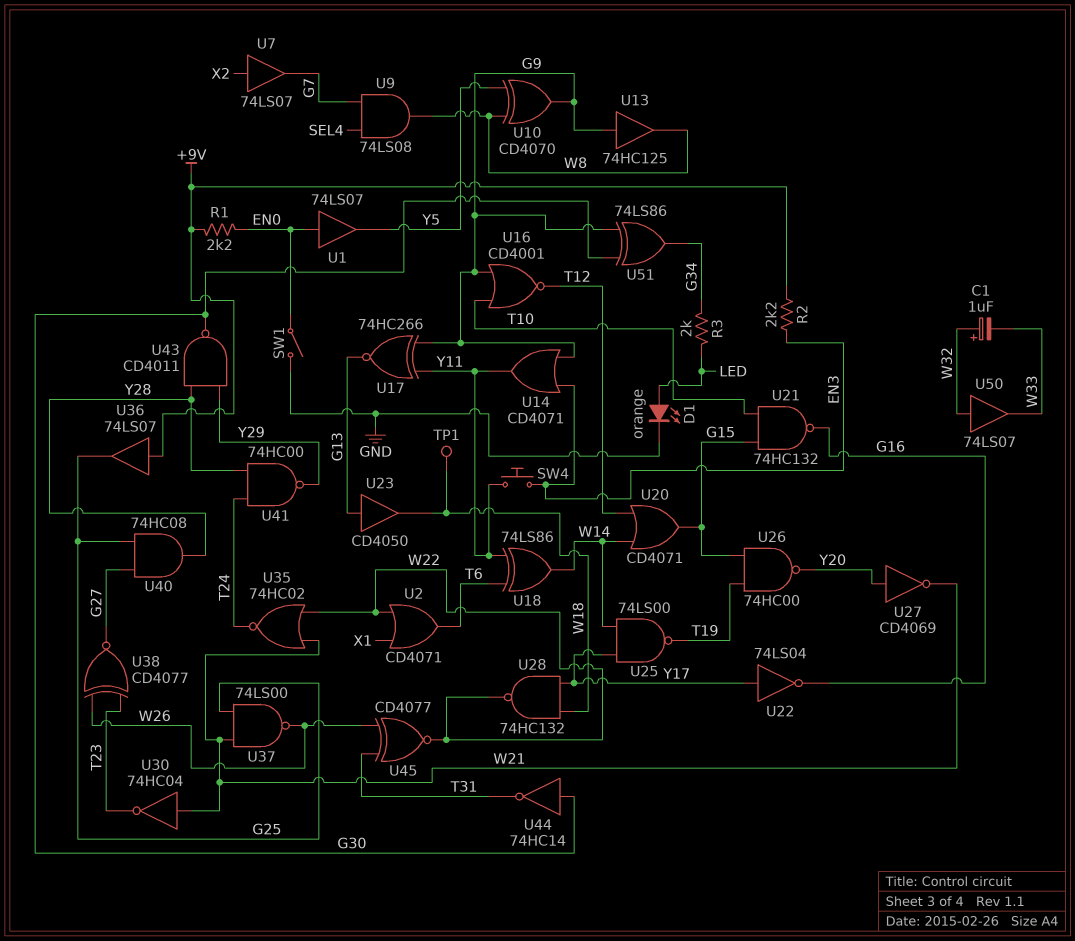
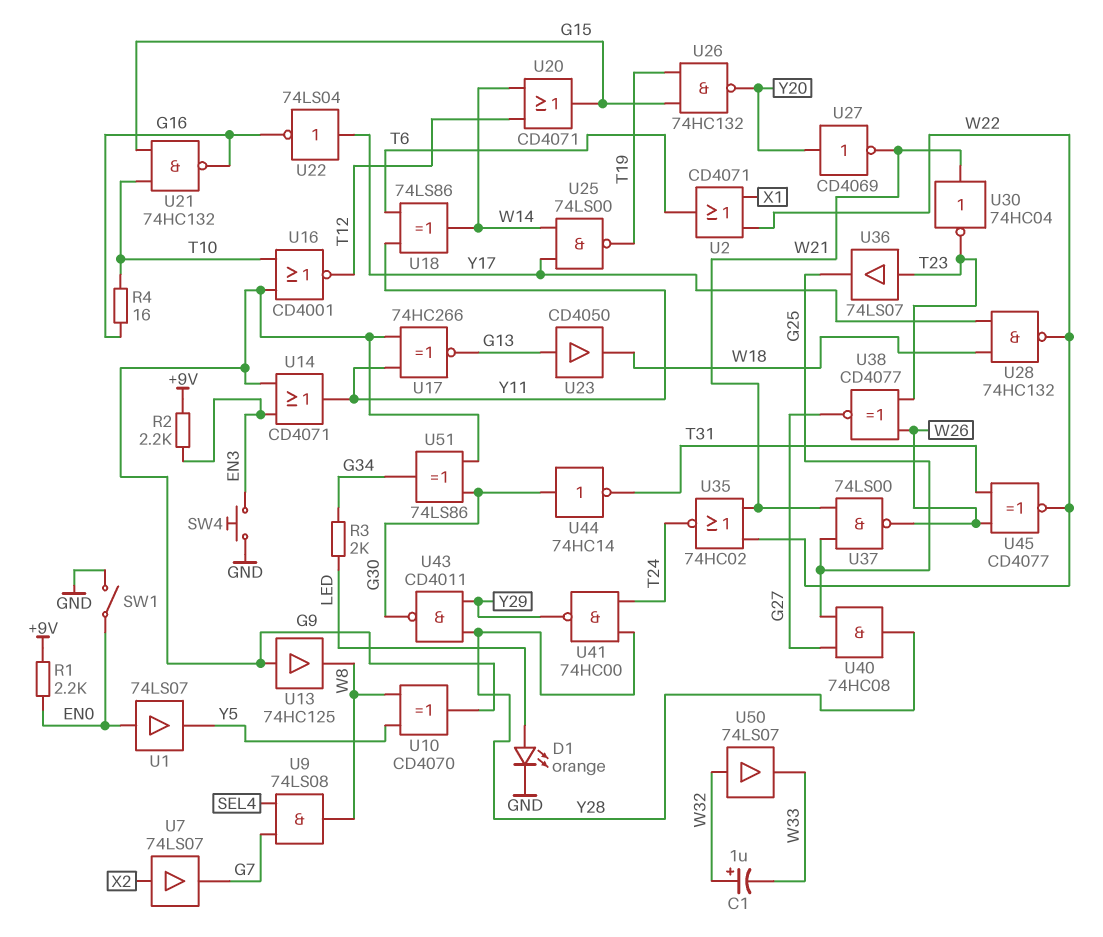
R4: none -> 16 (G16, T10)
SW4: button (EN3, Y11) -> button (EN3, GND)
TP1: test point (W18) -> none
U26: NAND 74HC00 (in G15, in T19, out Y20) -> NAND 74HC132 (in G15, in T19, out Y20)
U36: buffer 74LS07 (in +9V, out G25) -> buffer 74LS07 (in T23, out G25)

